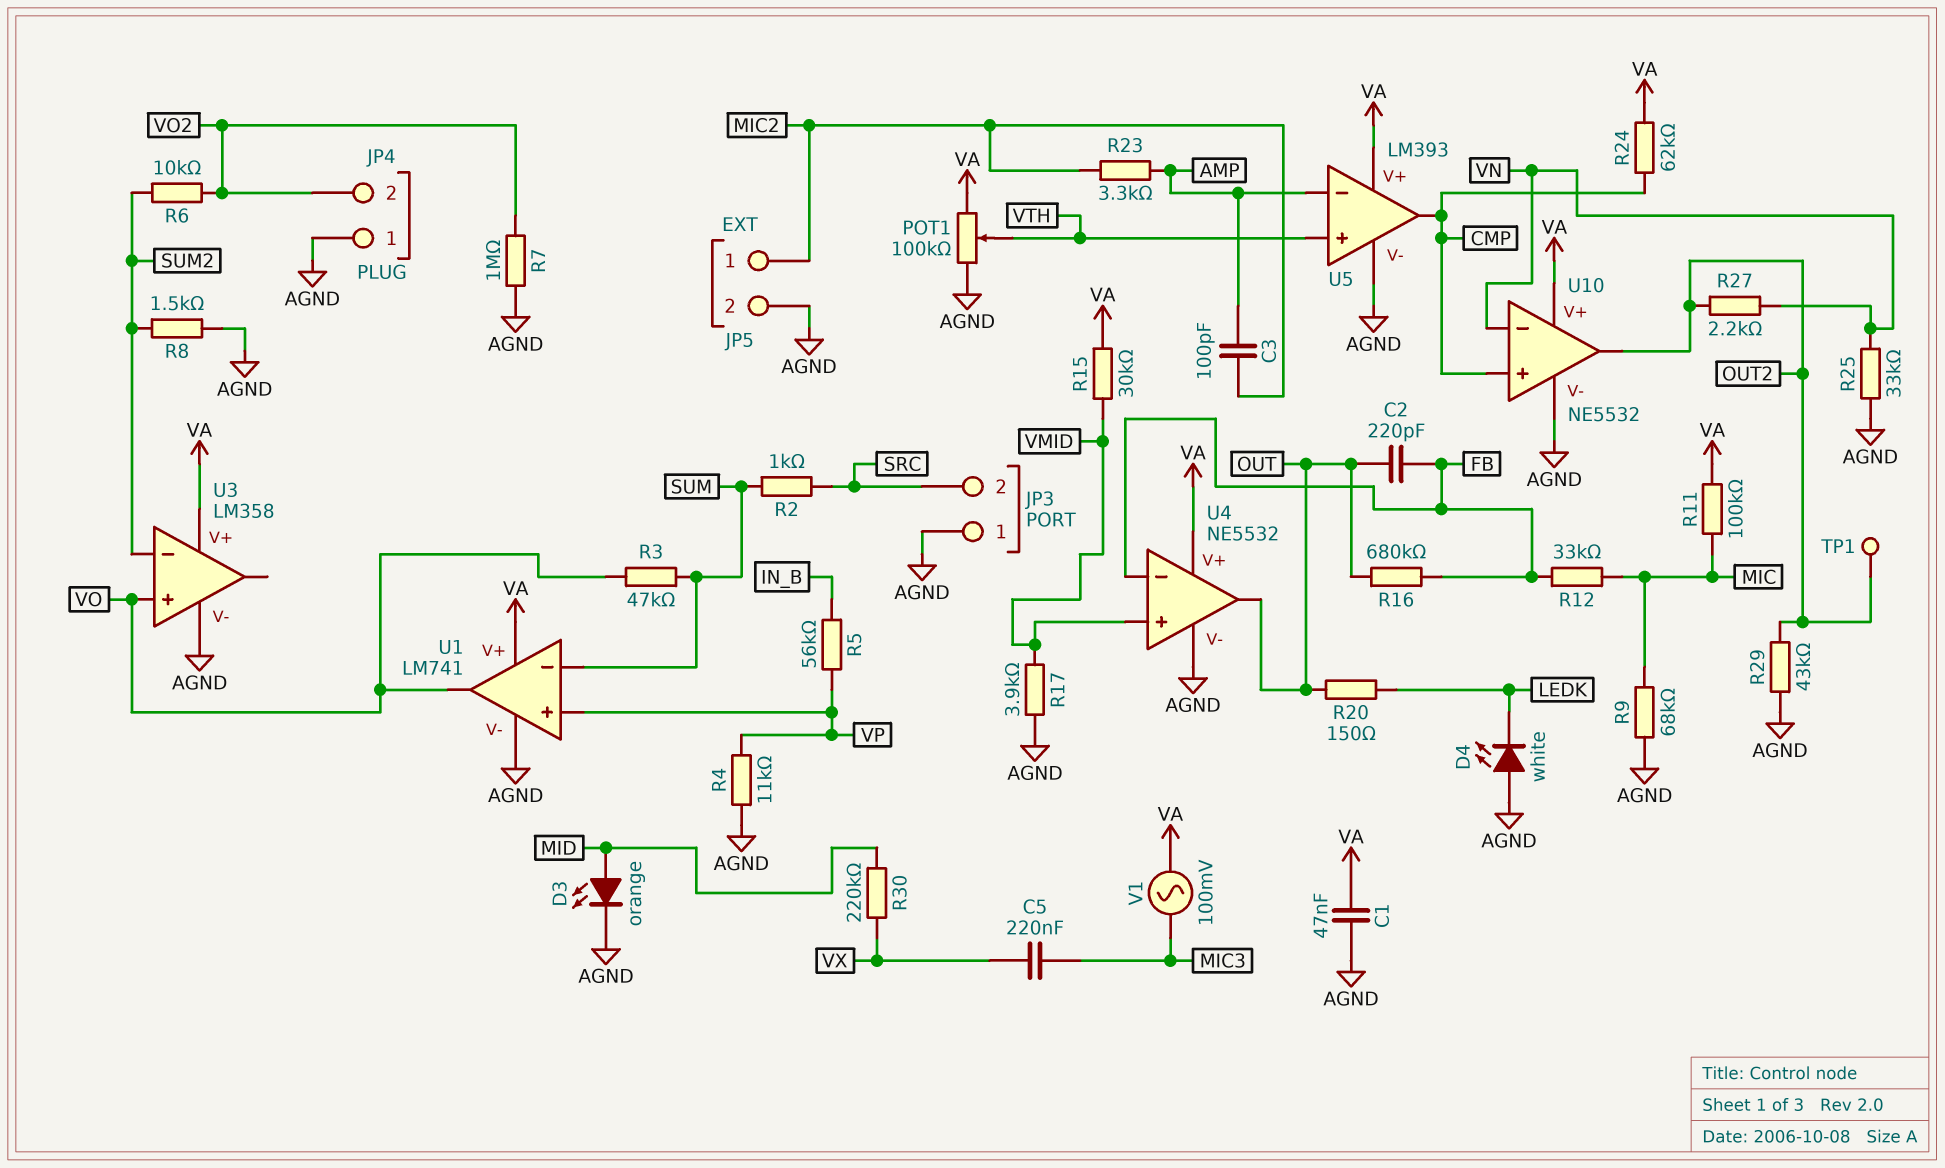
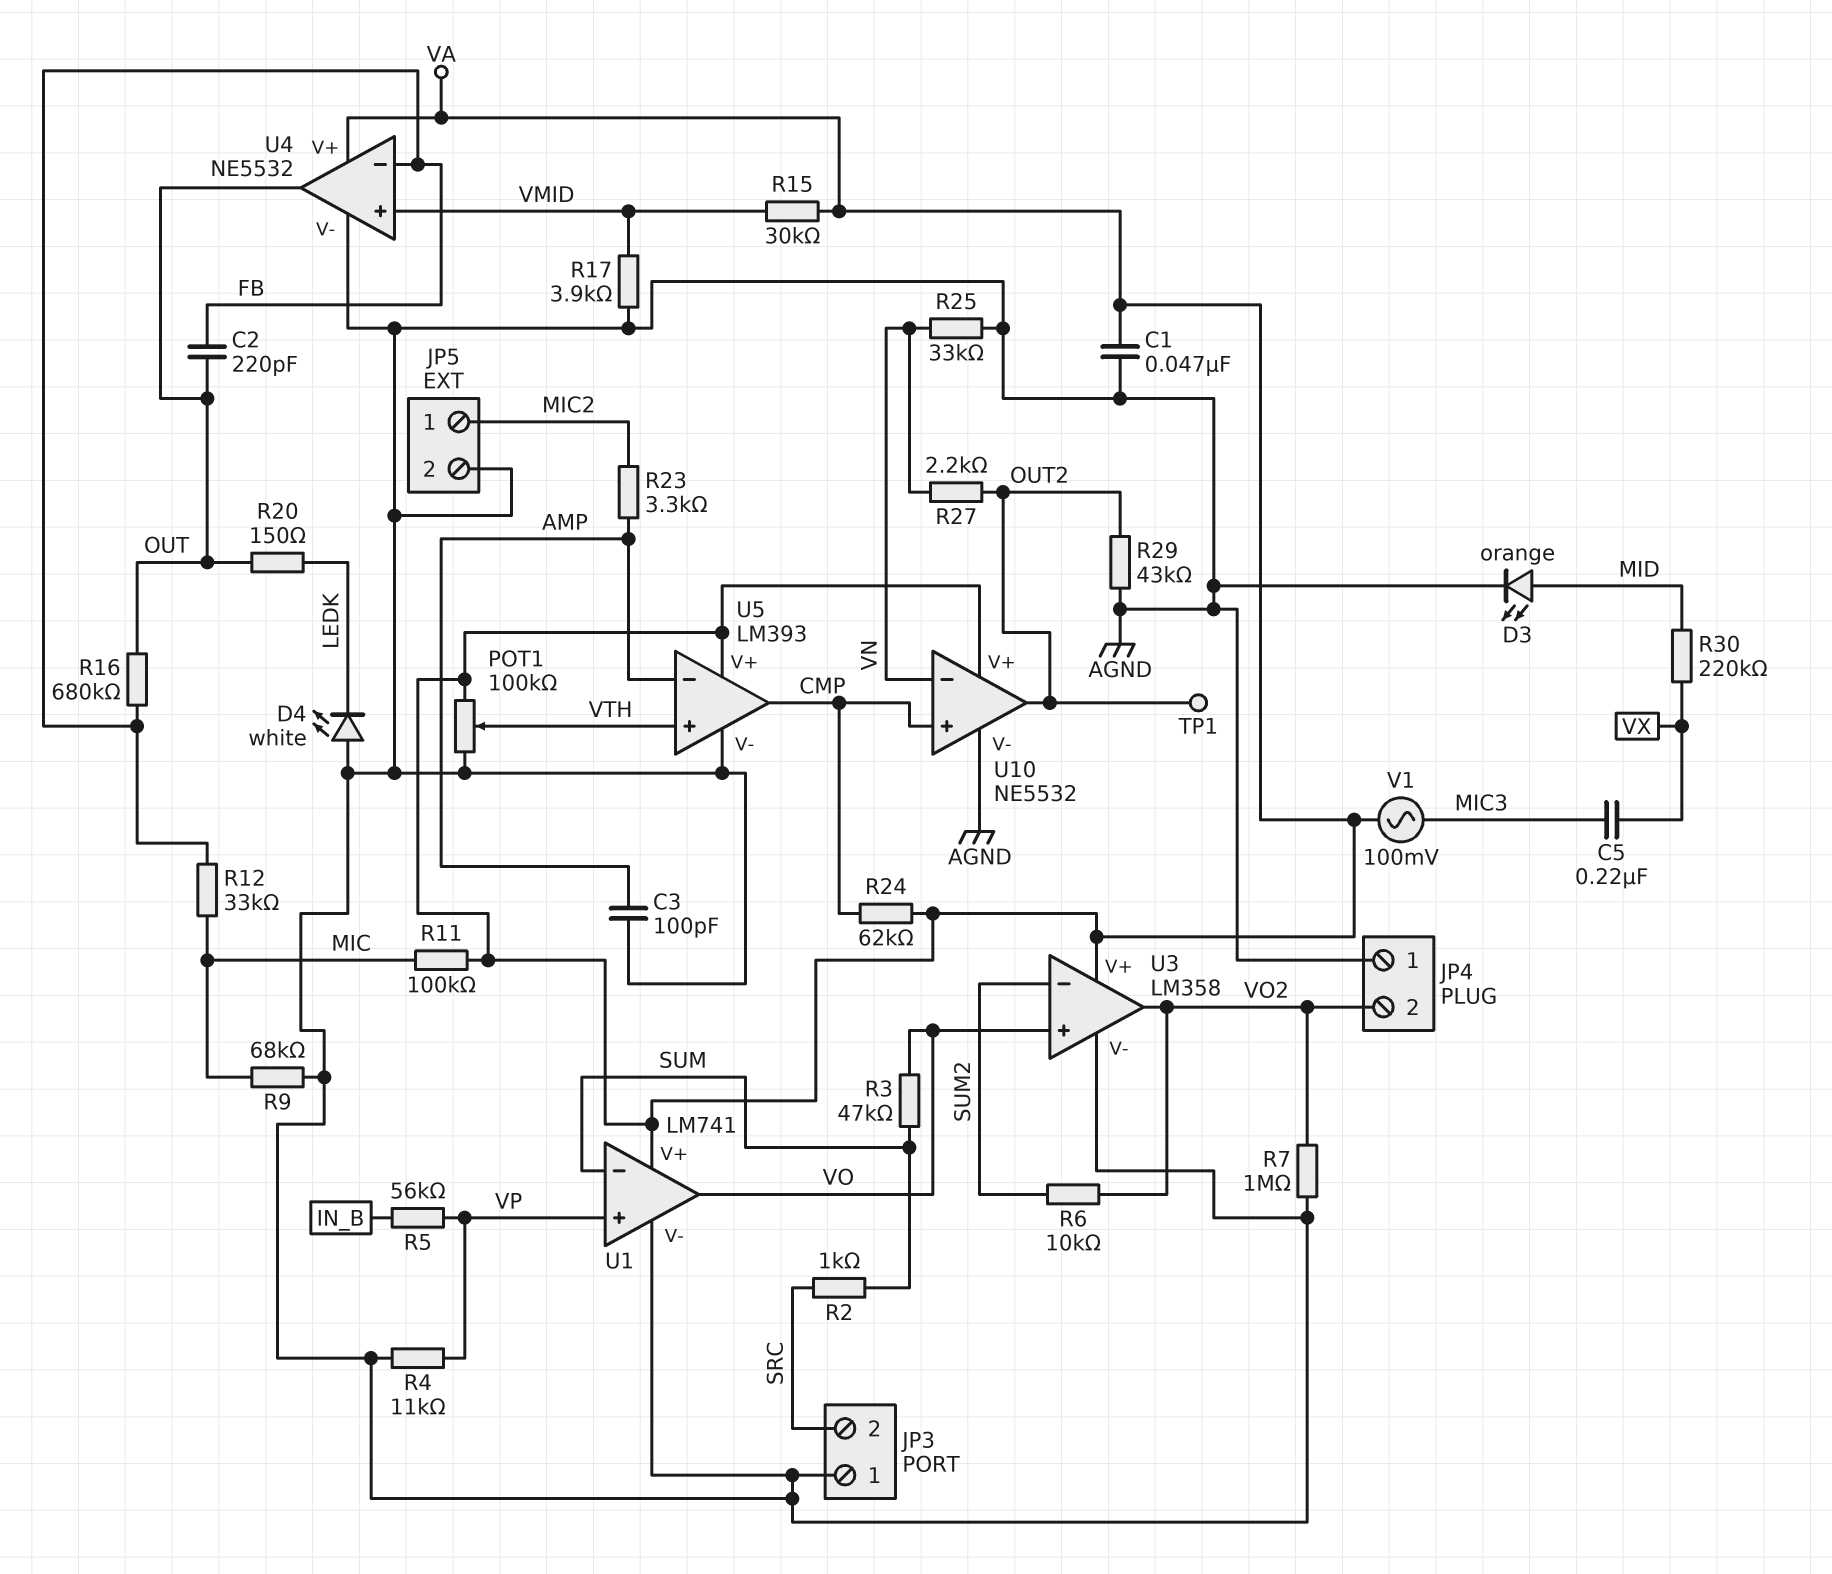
C3: 100pF (AMP, MIC2) -> 100pF (AGND, AMP)
R8: 1.5k (AGND, SUM2) -> none
U3 pin out: none -> VO2

